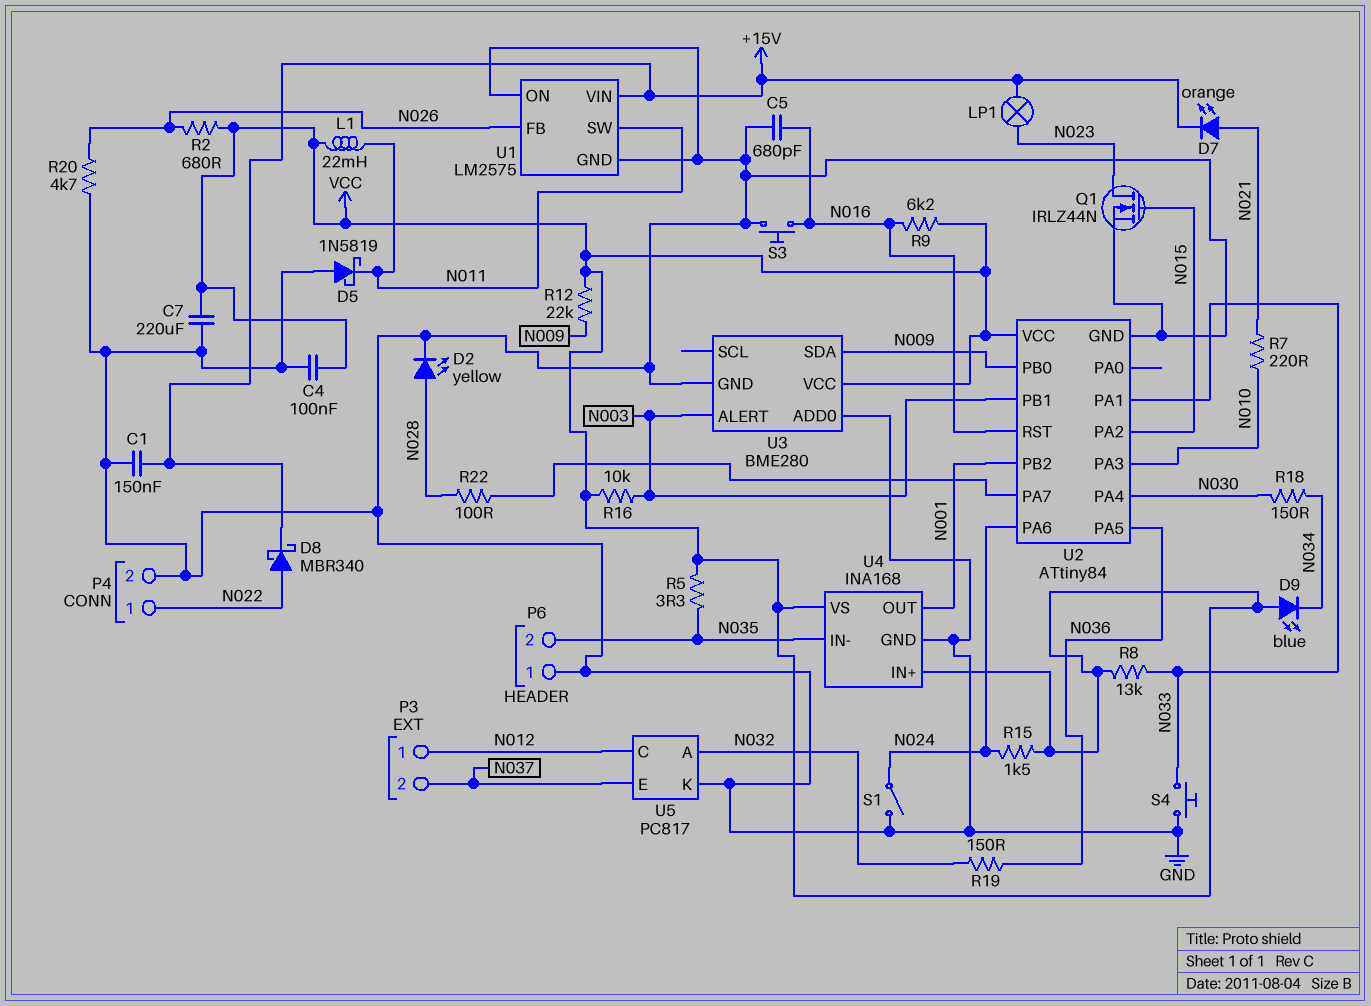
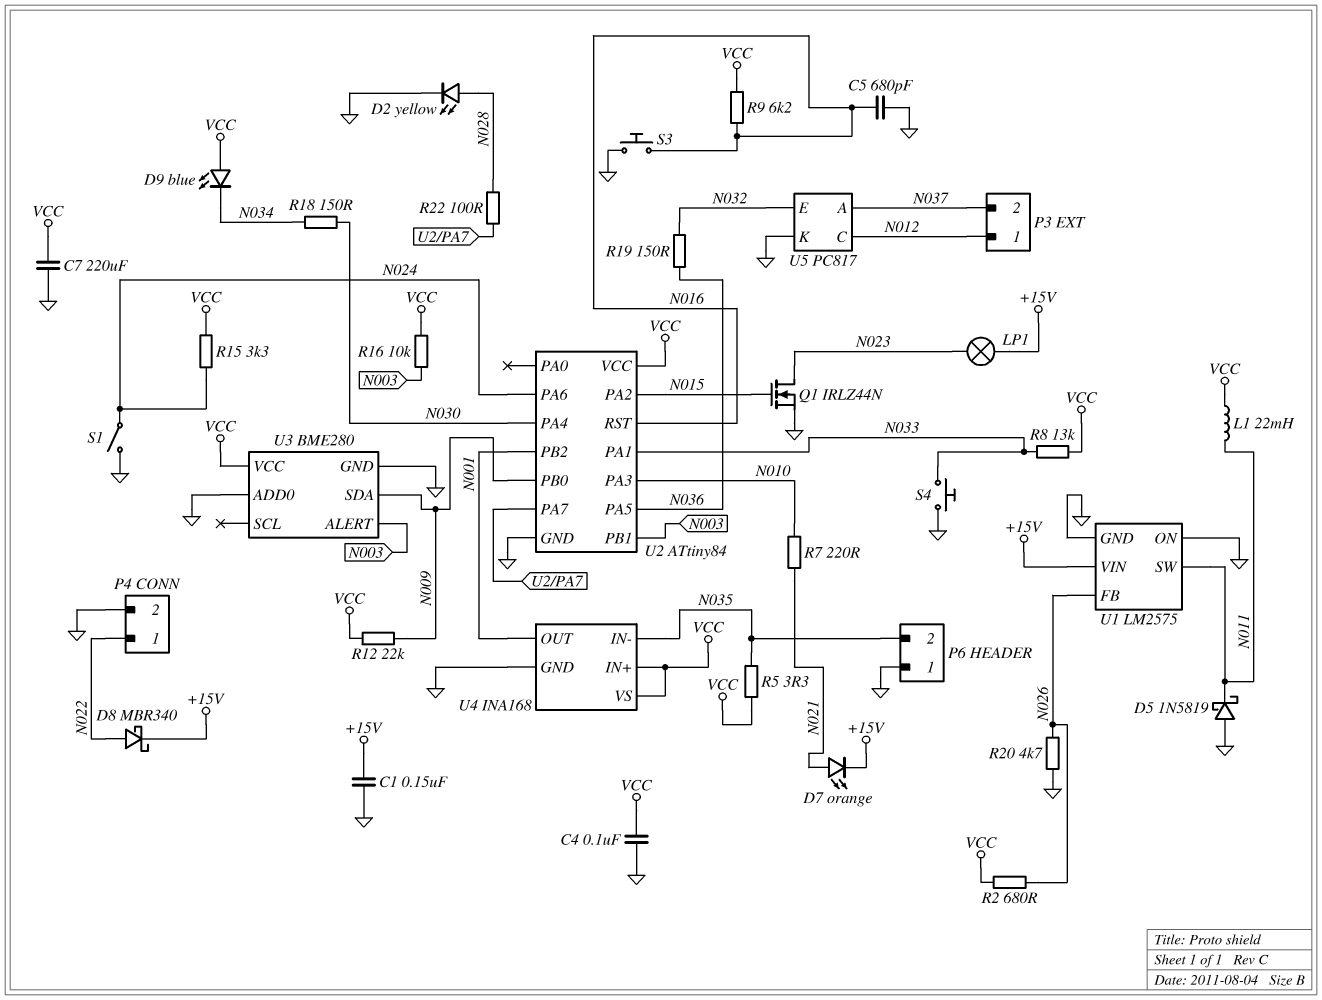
R15: 1.5k (N024, VCC) -> 3.3k (N024, VCC)
U5 pin A: N032 -> N037
U5 pin E: N037 -> N032

